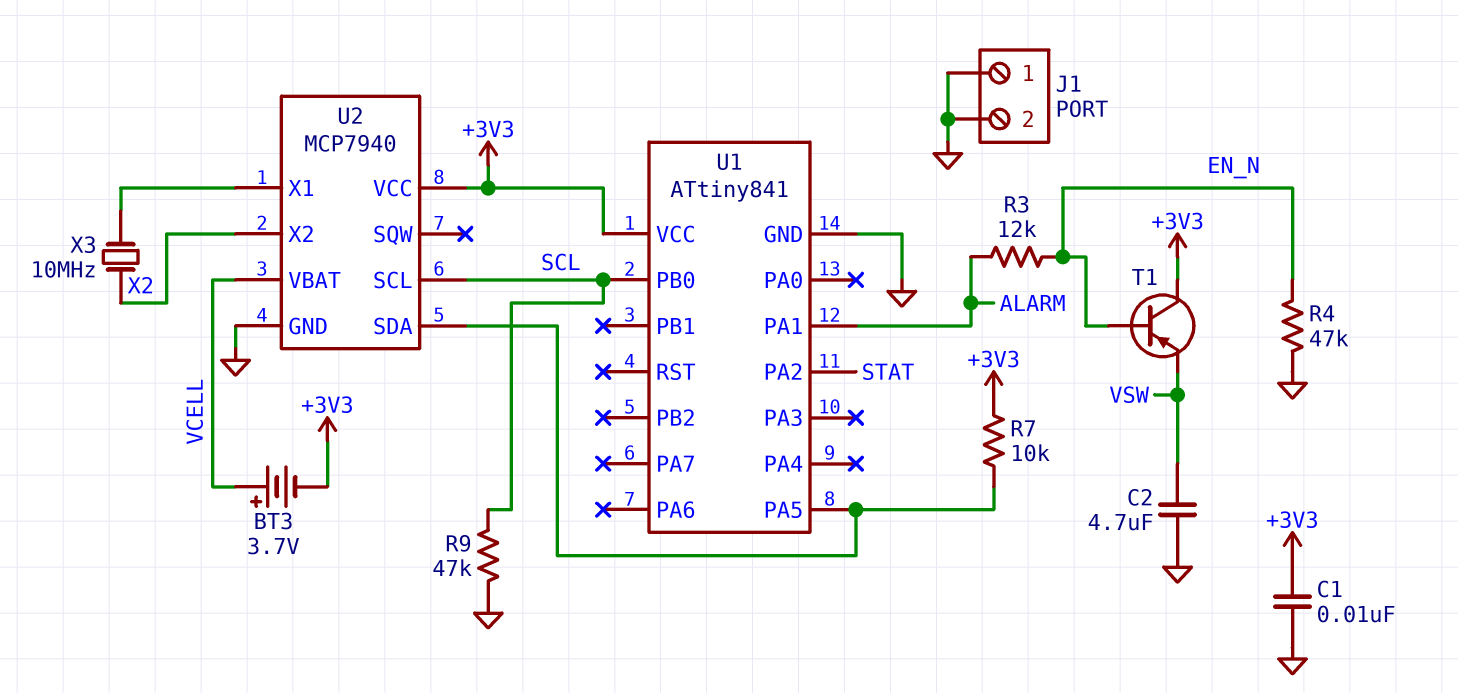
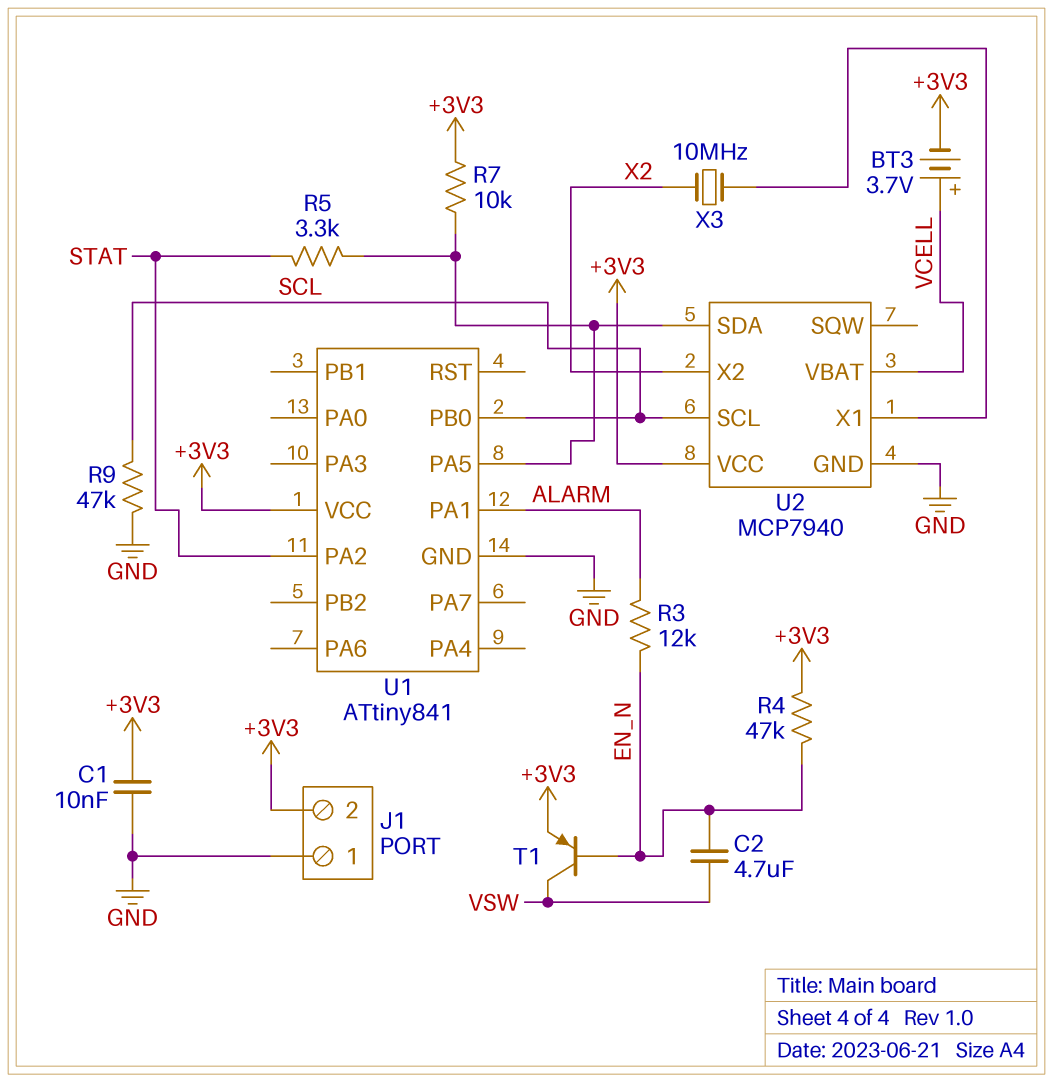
C2: 4.7uF (GND, VSW) -> 4.7uF (EN_N, VSW)
J1 pin 2: GND -> +3V3
R4: 47k (EN_N, GND) -> 47k (+3V3, EN_N)
R5: none -> 3.3k (STAT, U1/PA5)
T1: PNP (B EN_N, C +3V3, E VSW) -> PNP (B EN_N, C VSW, E +3V3)

